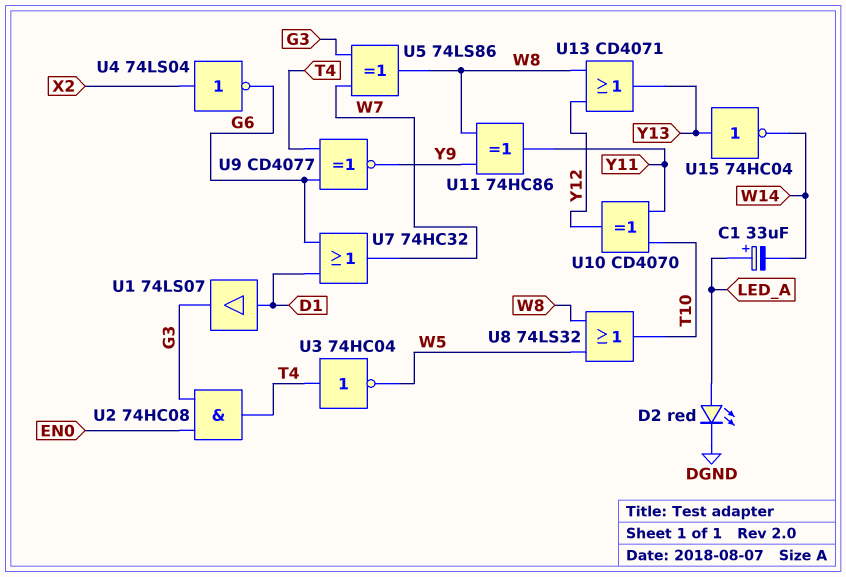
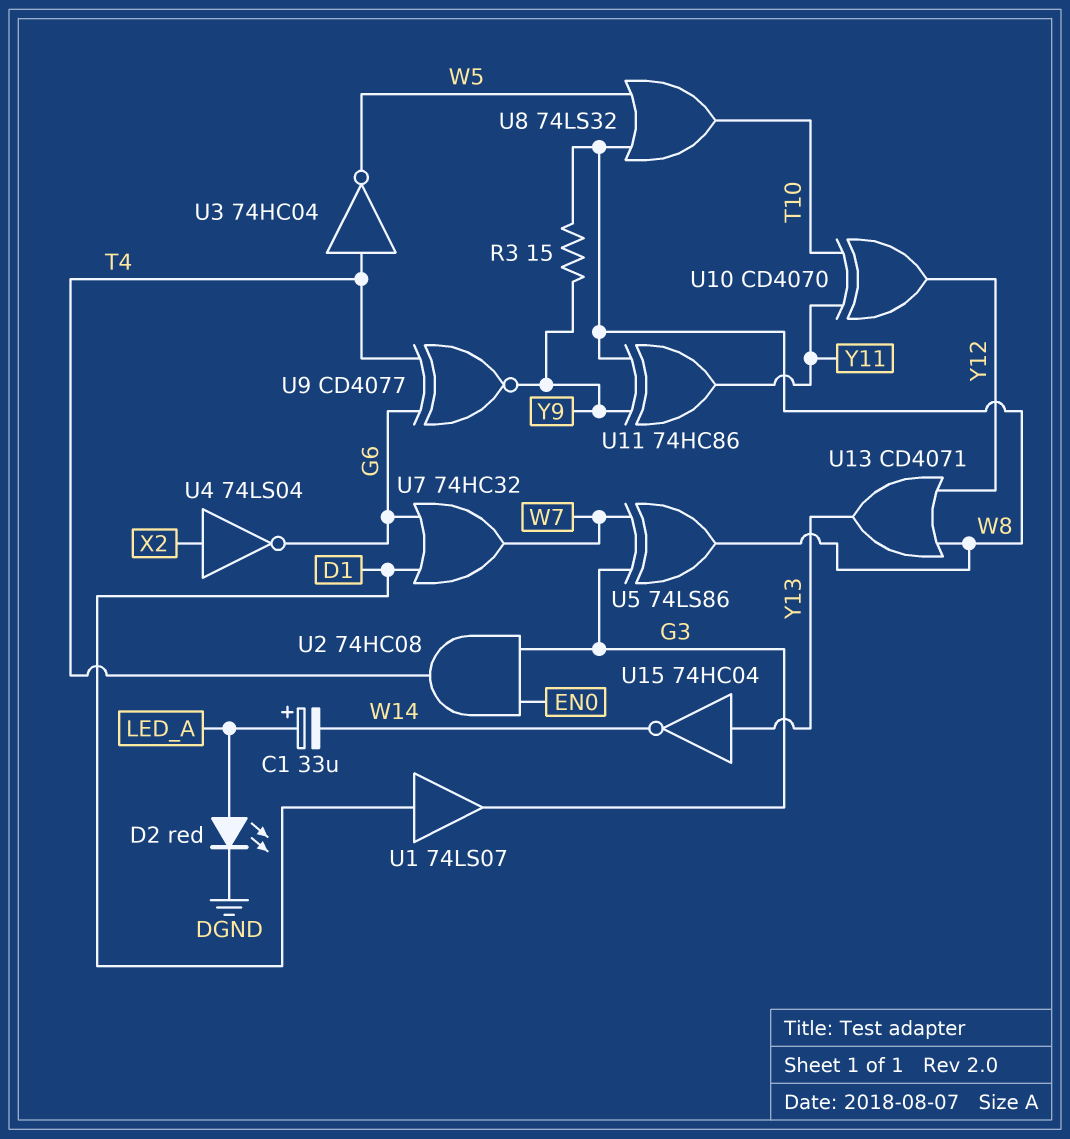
R3: none -> 15 (W8, Y9)

